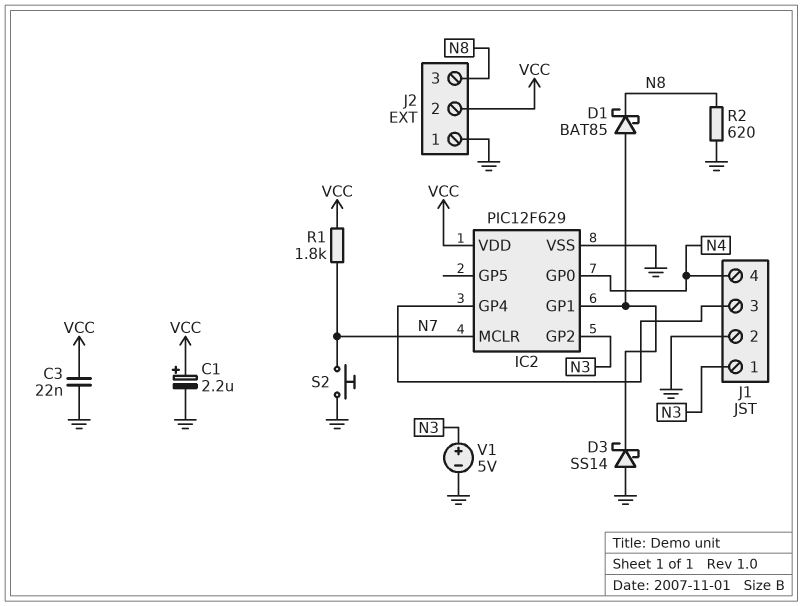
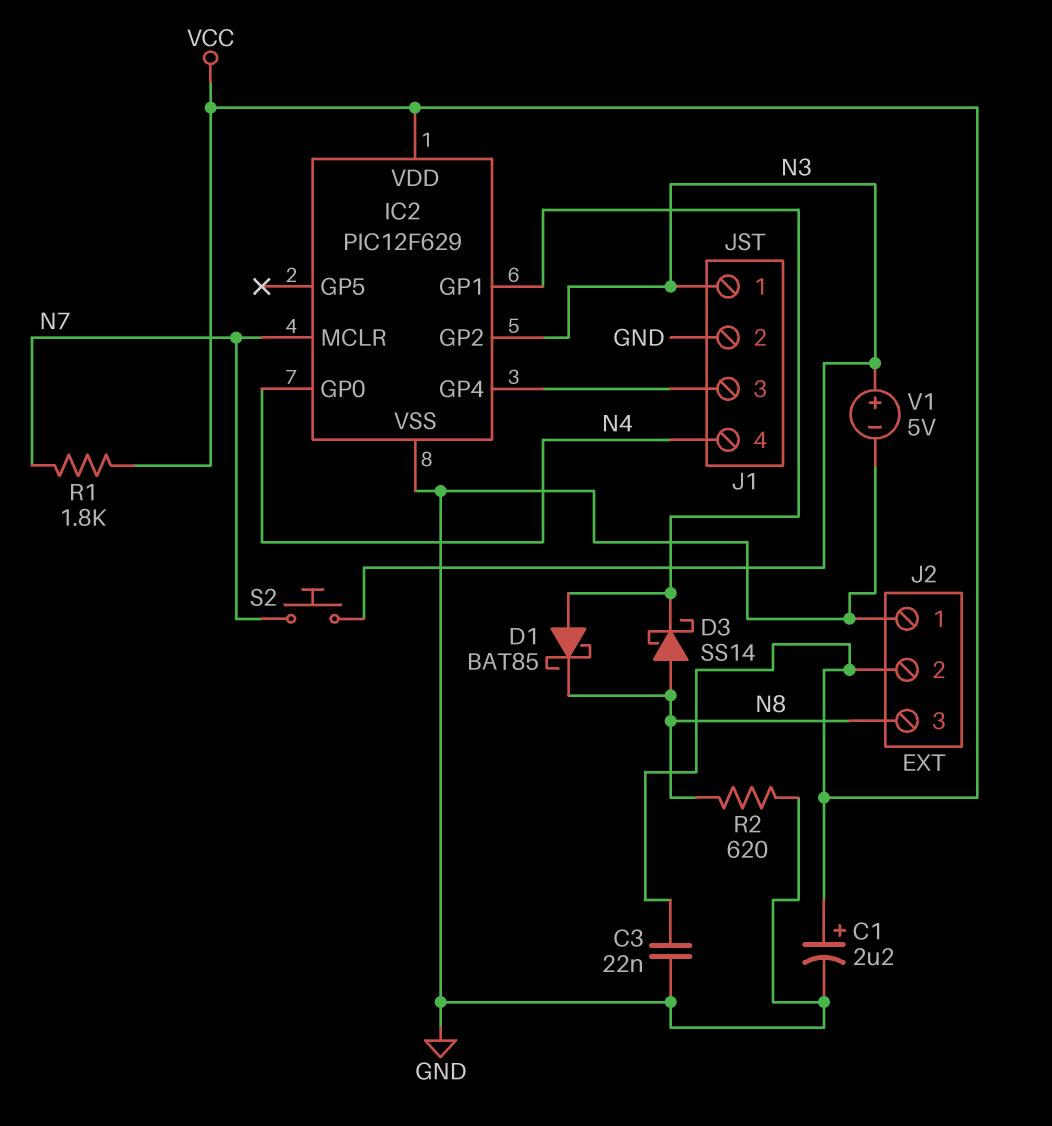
D3: schottky SS14 (A GND, K IC2/GP1) -> schottky SS14 (A N8, K IC2/GP1)
S2: button (GND, N7) -> button (N3, N7)

